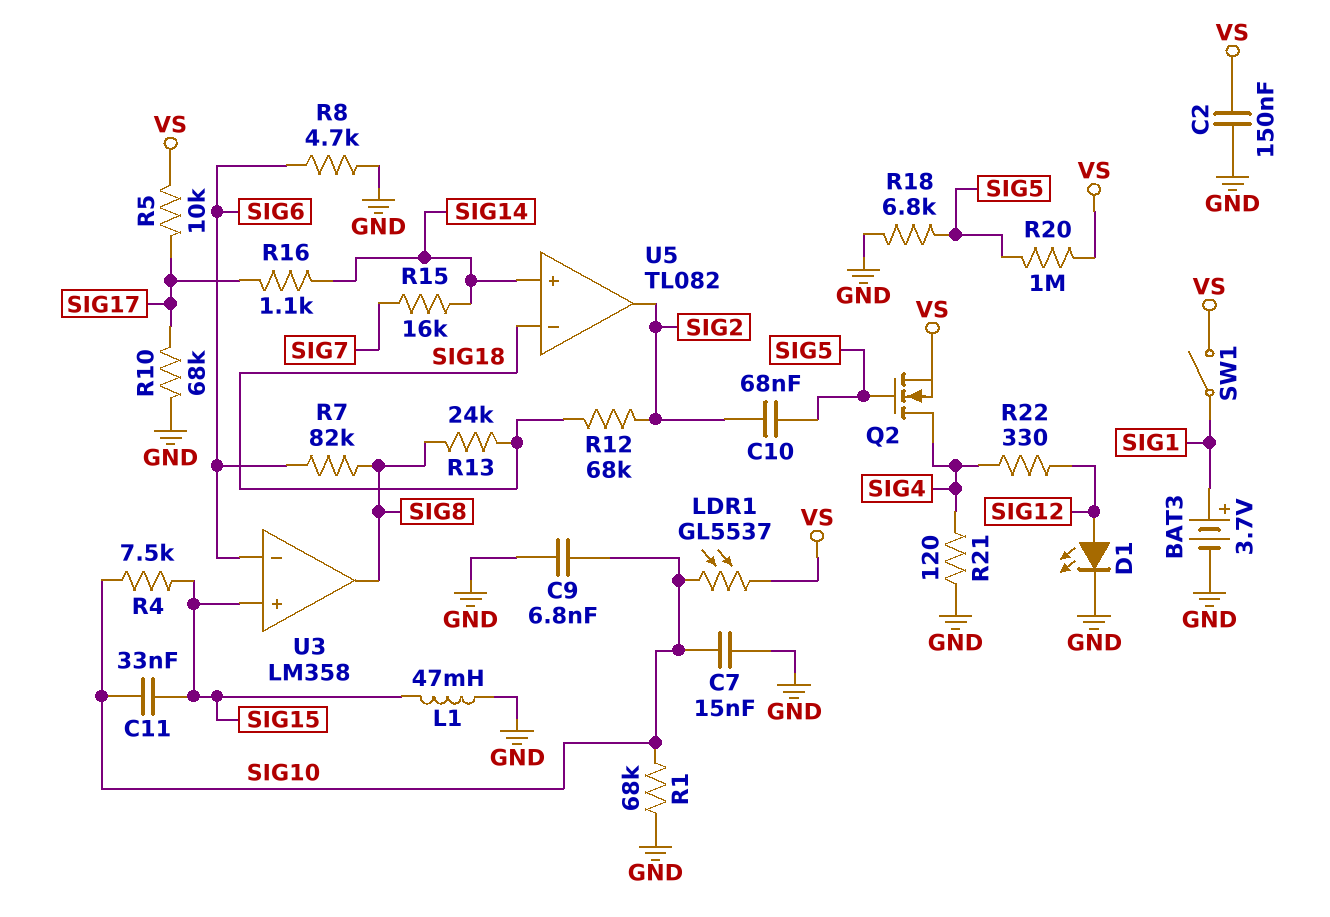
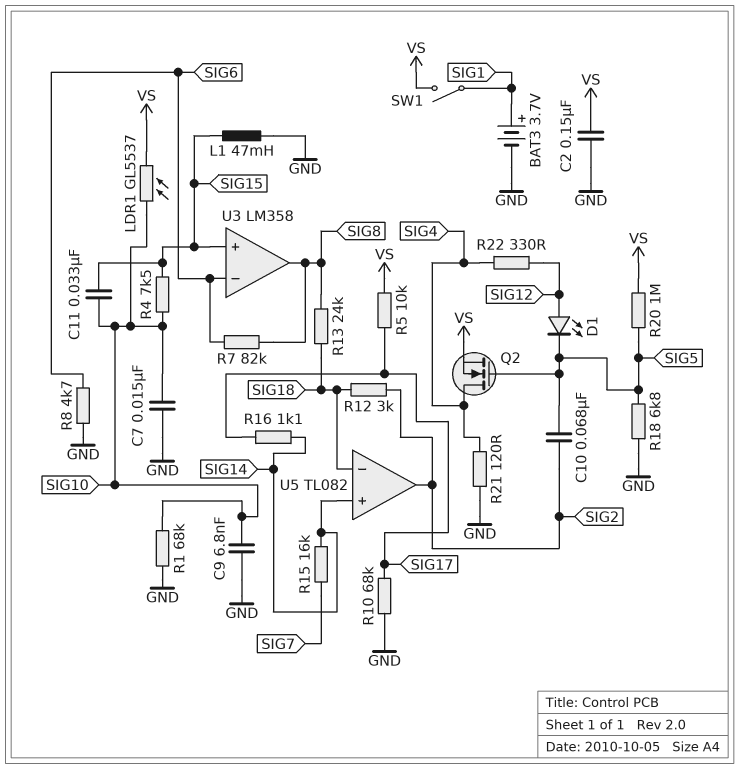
D1: LED (A SIG12, K GND) -> LED (A SIG12, K SIG5)
R12: 68k (SIG2, SIG18) -> 3k (SIG2, SIG18)

